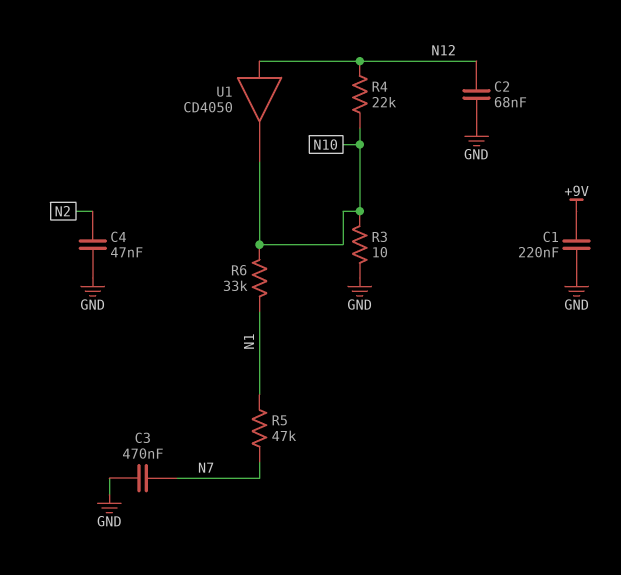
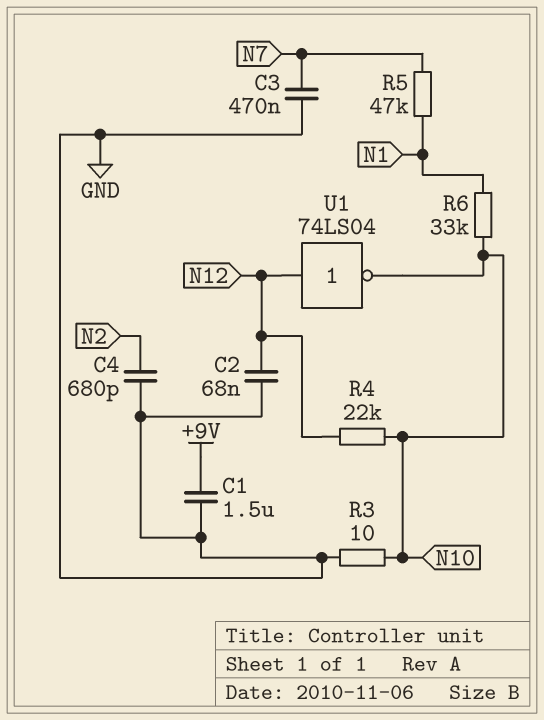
C1: 220nF (+9V, GND) -> 1.5uF (+9V, GND)
C4: 47nF (GND, N2) -> 680pF (GND, N2)
U1: buffer CD4050 (in N12, out N10) -> NOT 74LS04 (in N12, out N10)

